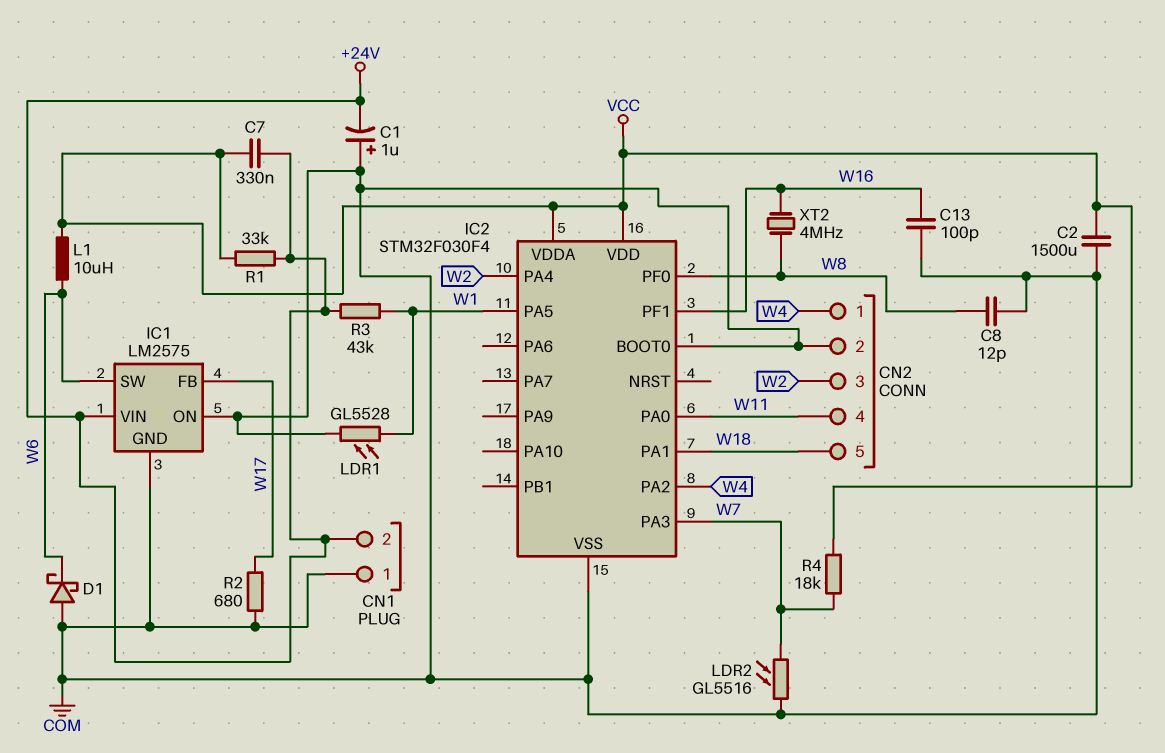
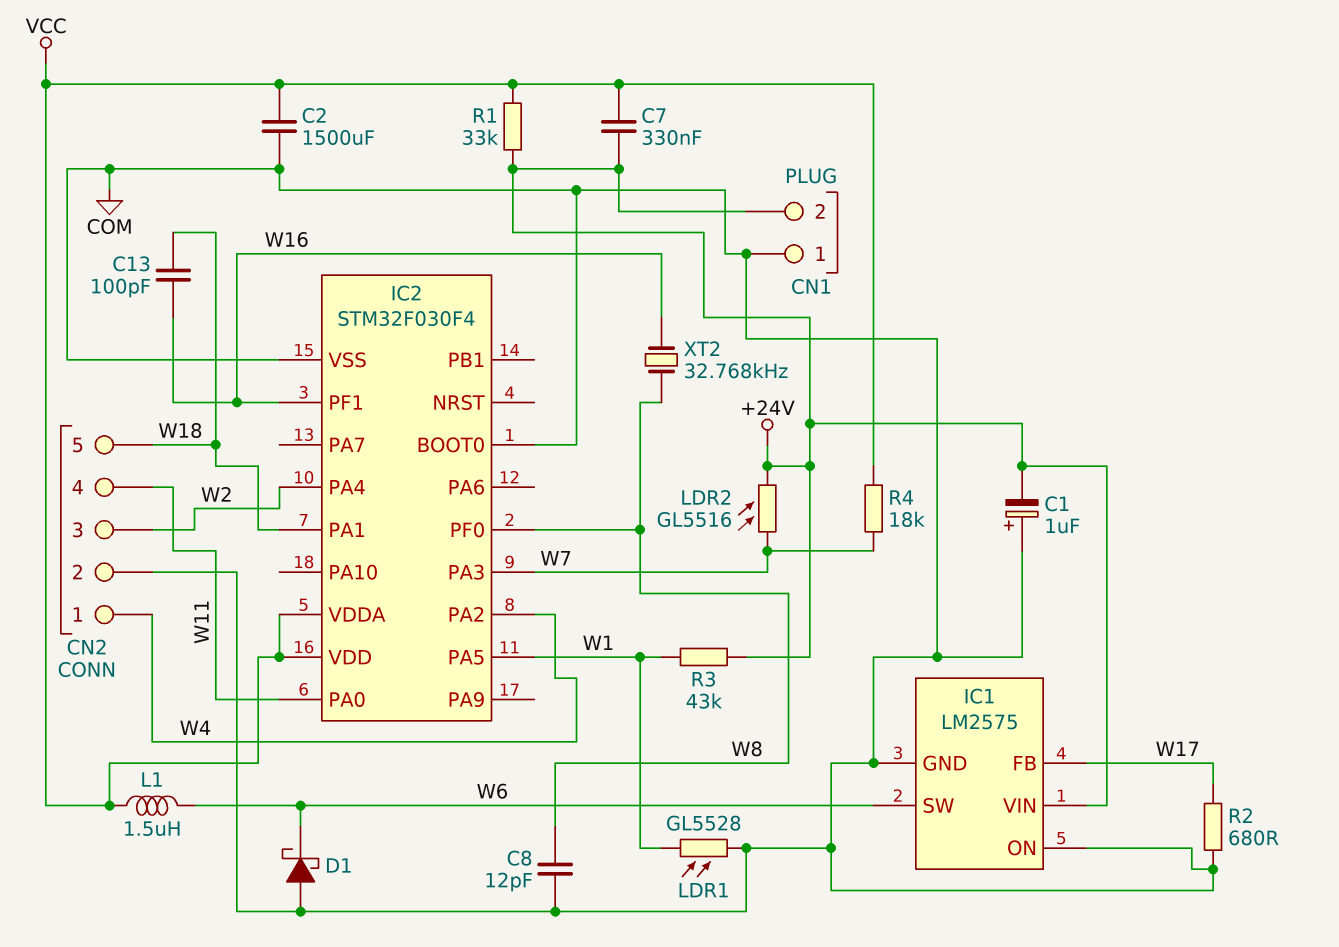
C13: 100pF (COM, W16) -> 100pF (W16, W18)
L1: 10uH (VCC, W6) -> 1.5uH (VCC, W6)
LDR2: GL5516 (COM, W7) -> GL5516 (+24V, W7)
XT2: 4MHz (W8, W16) -> 32.768kHz (W8, W16)

